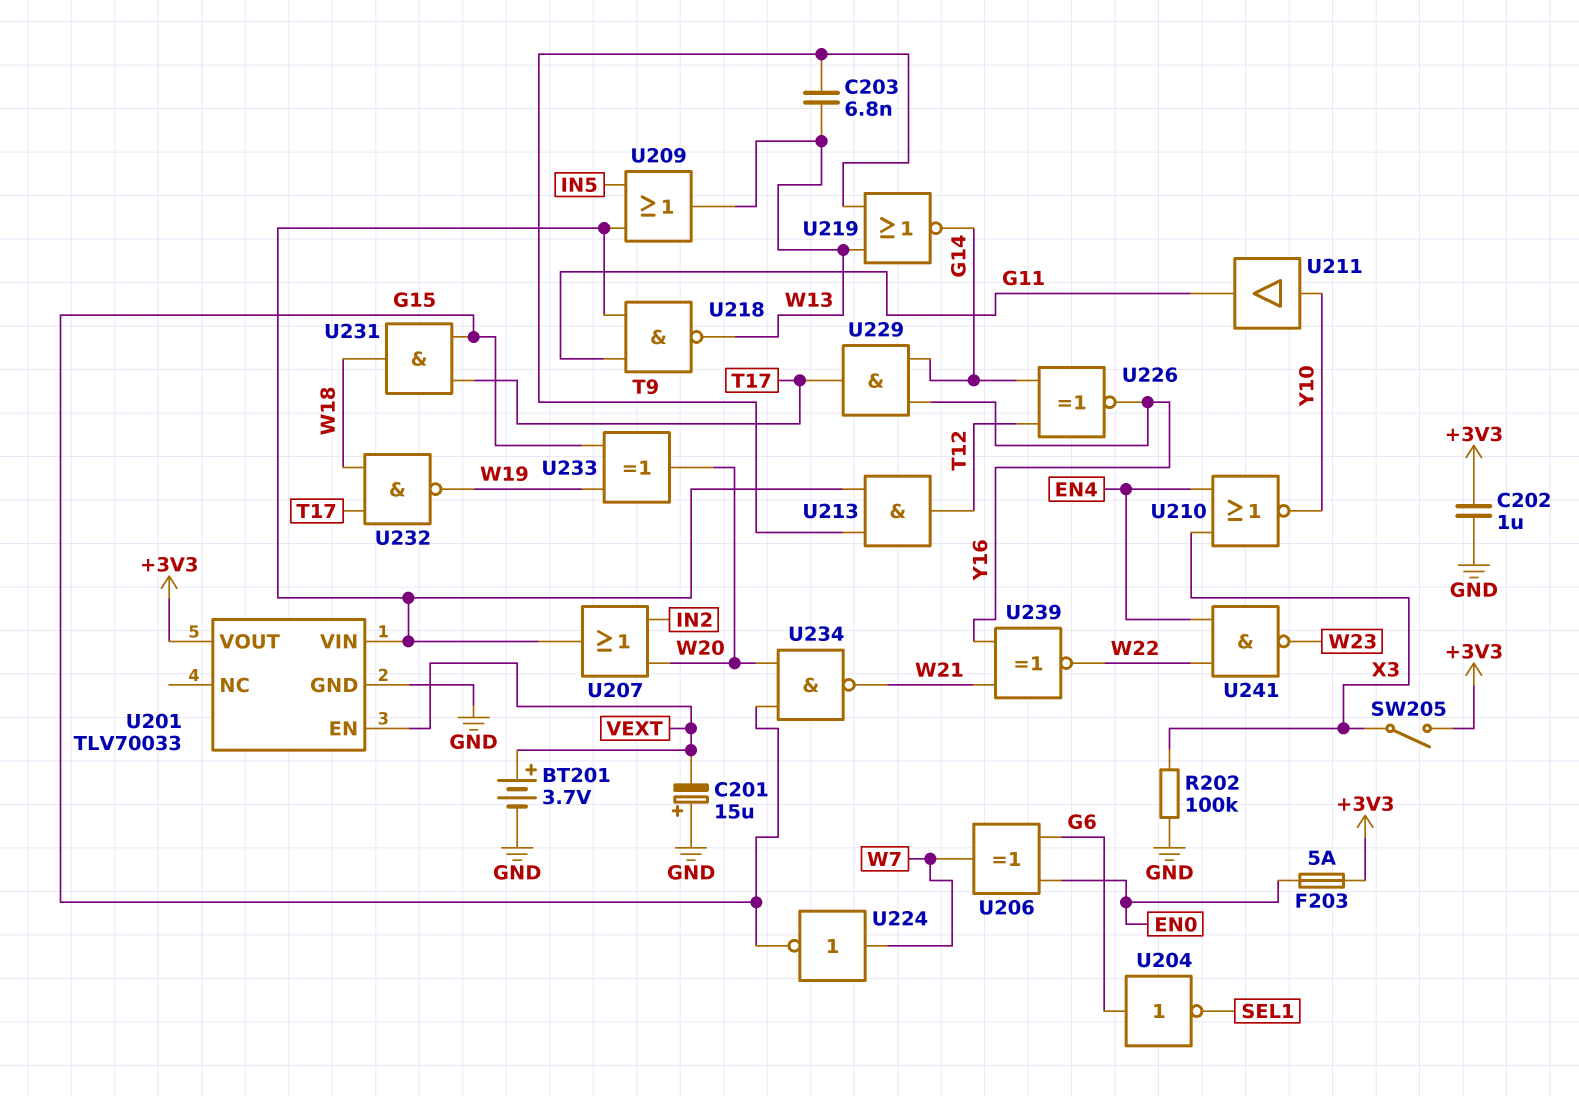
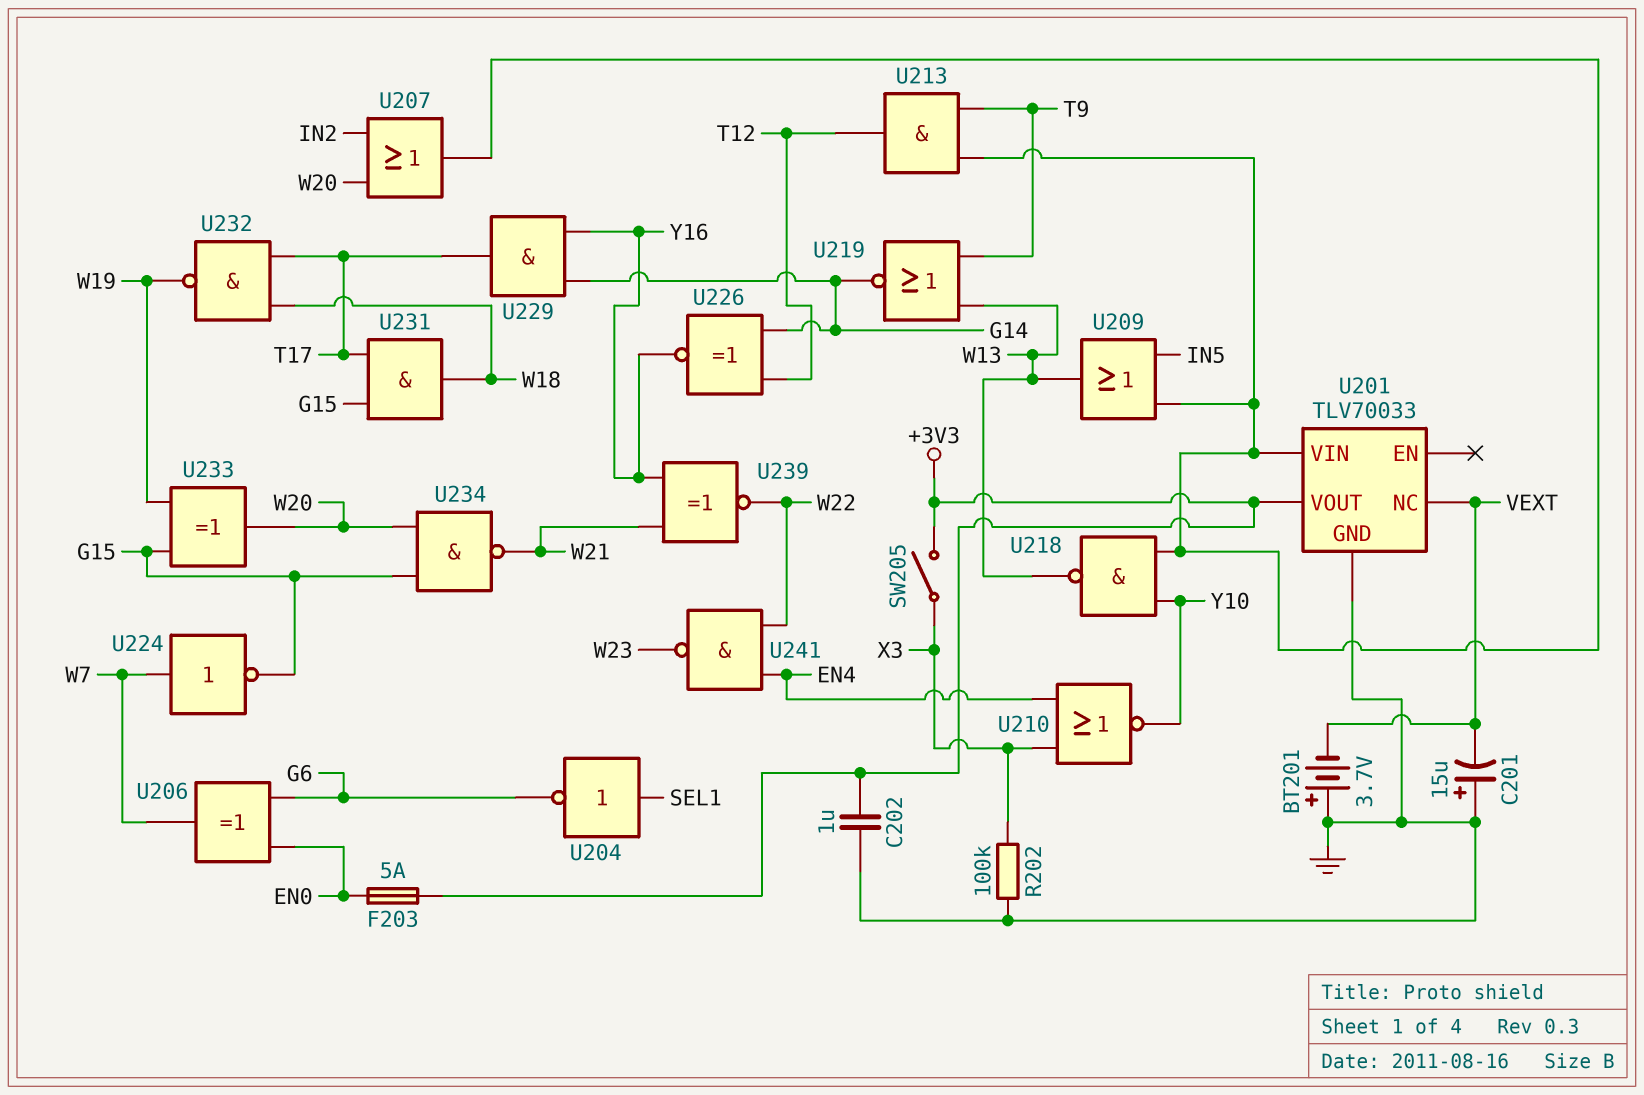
BT201: 3.7V (plus VEXT, minus GND) -> 3.7V (plus GND, minus VEXT)
C203: 6.8nF (T9, W13) -> none
U201 pin EN: VEXT -> none
U201 pin NC: none -> VEXT
U204: NOT (in G6, out SEL1) -> NOT (in SEL1, out G6)
U211: buffer (in Y10, out G11) -> none
U218: NAND (in G11, in U201/VIN, out W13) -> NAND (in U201/VIN, in Y10, out W13)

